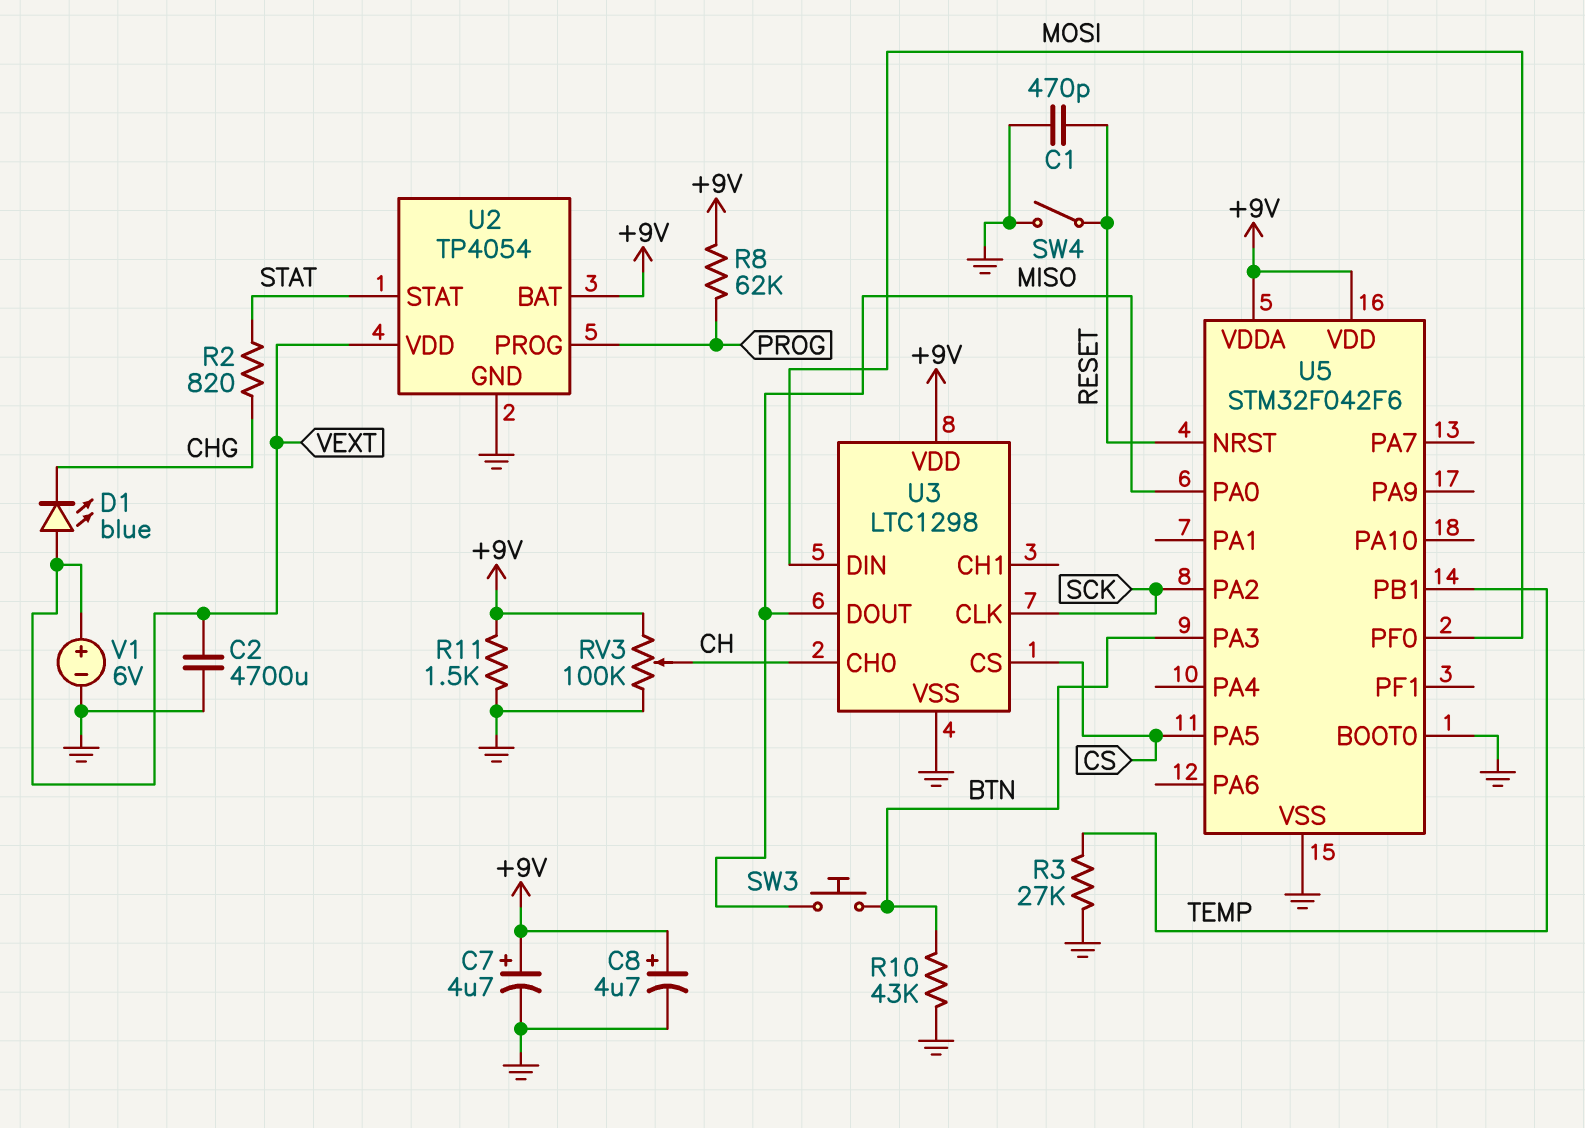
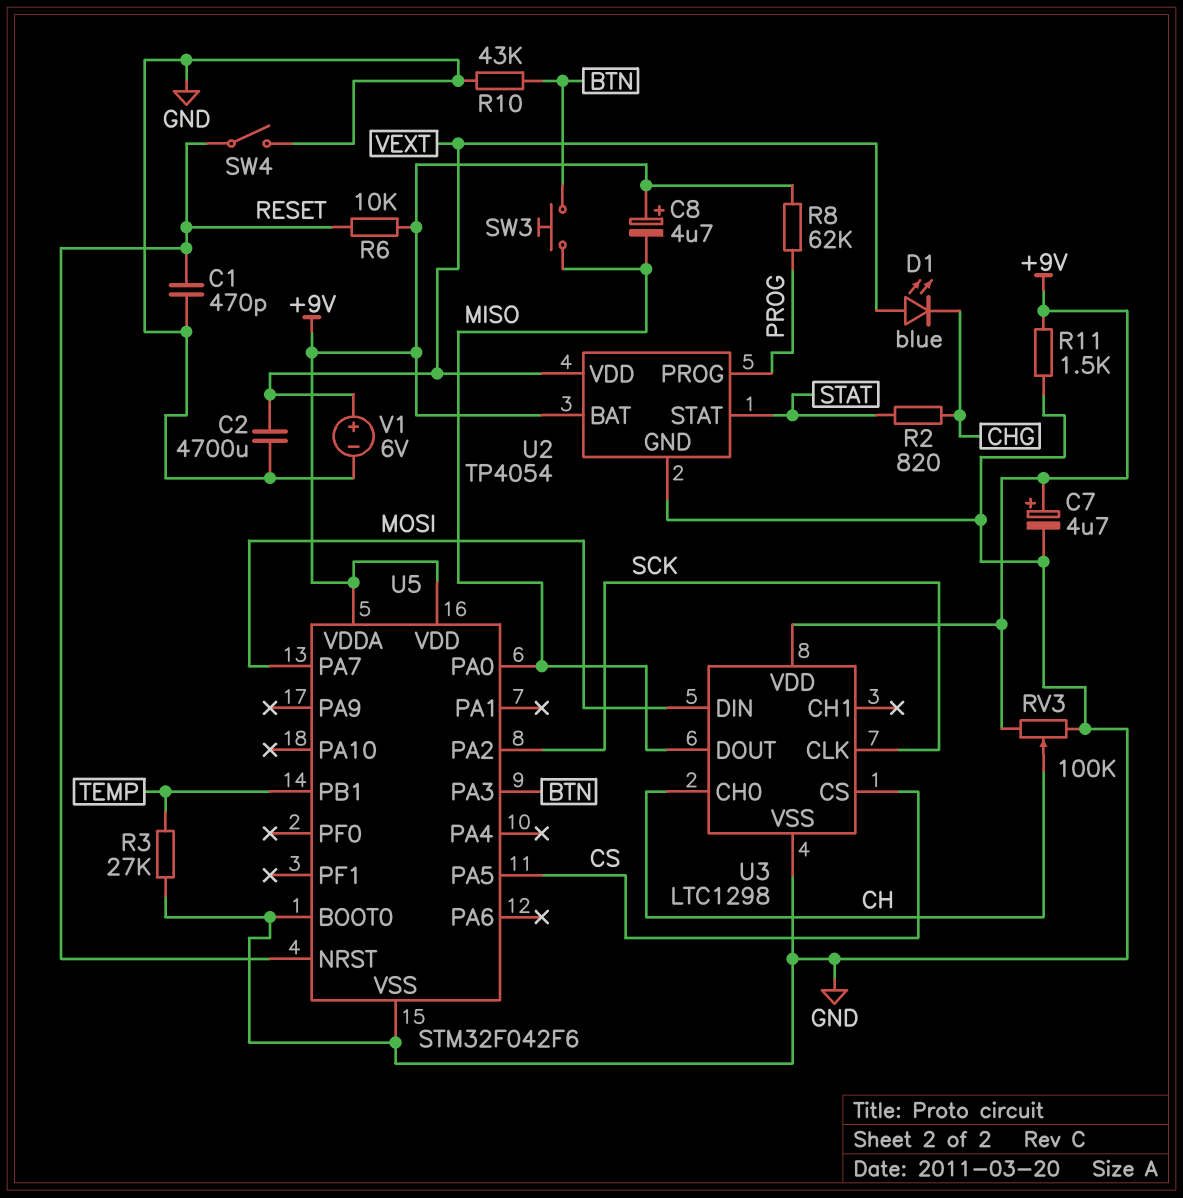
C8: 4.7uF (plus +9V, minus GND) -> 4.7uF (plus +9V, minus MISO)
R6: none -> 10k (+9V, RESET)
U5 pin PA7: none -> MOSI
U5 pin PF0: MOSI -> none

